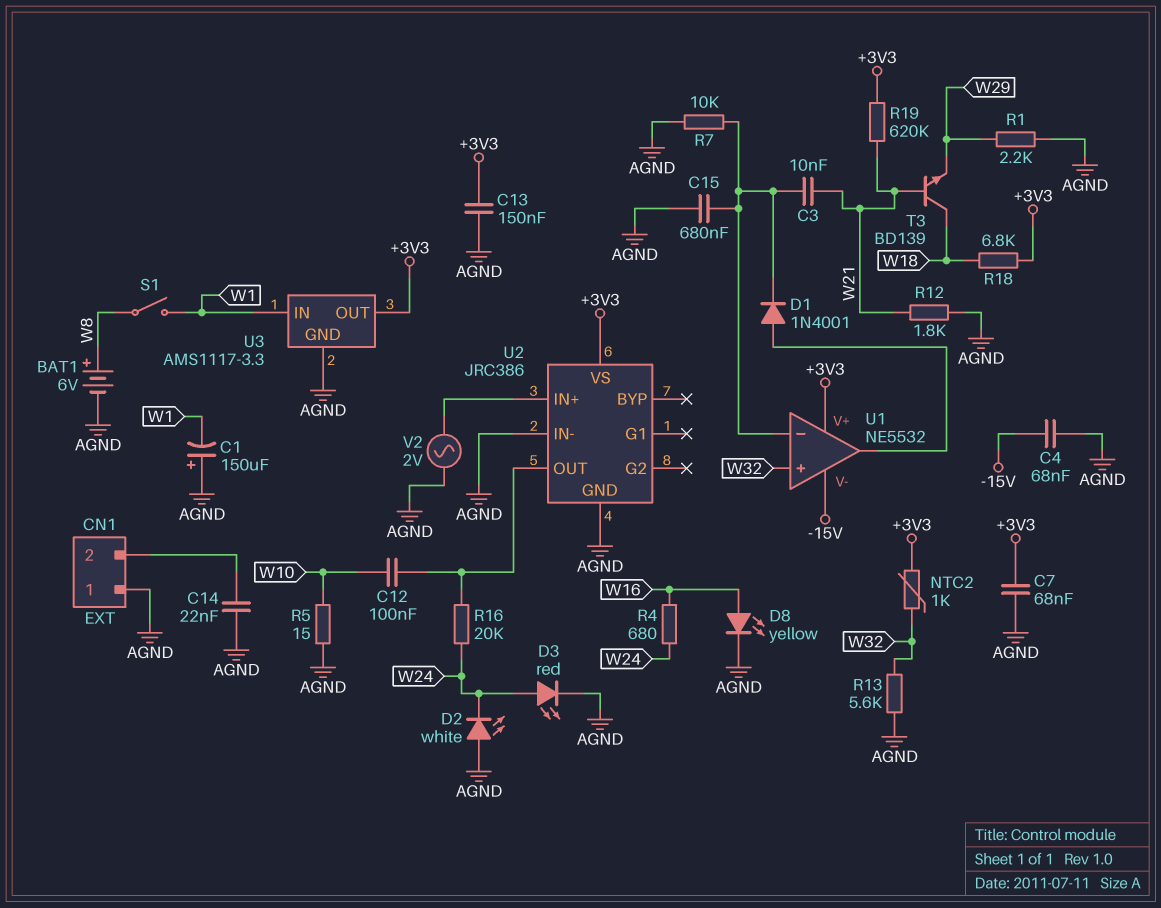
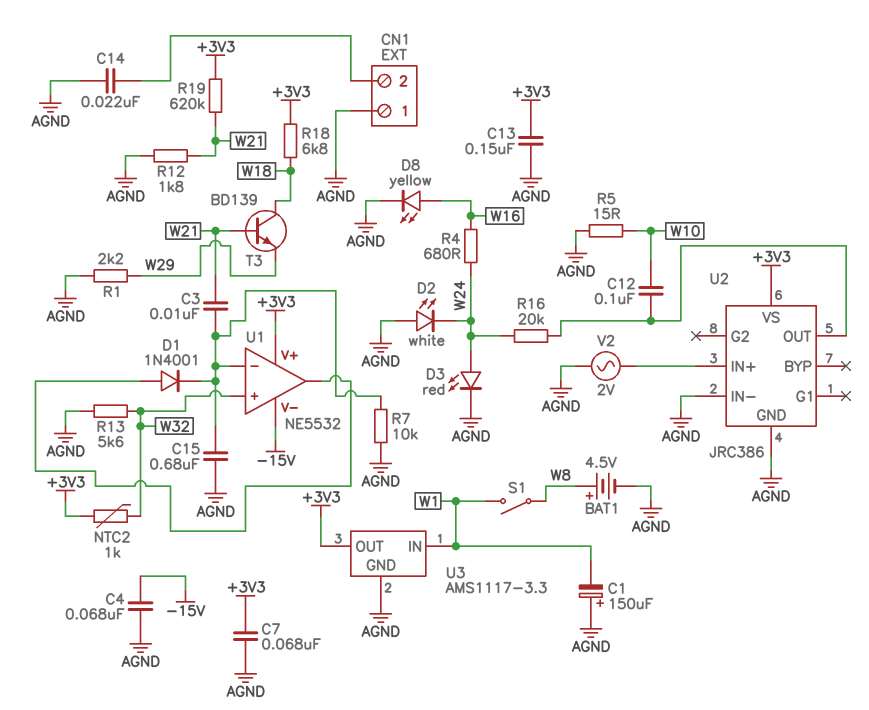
BAT1: 6V (plus W8, minus AGND) -> 4.5V (plus W8, minus AGND)

